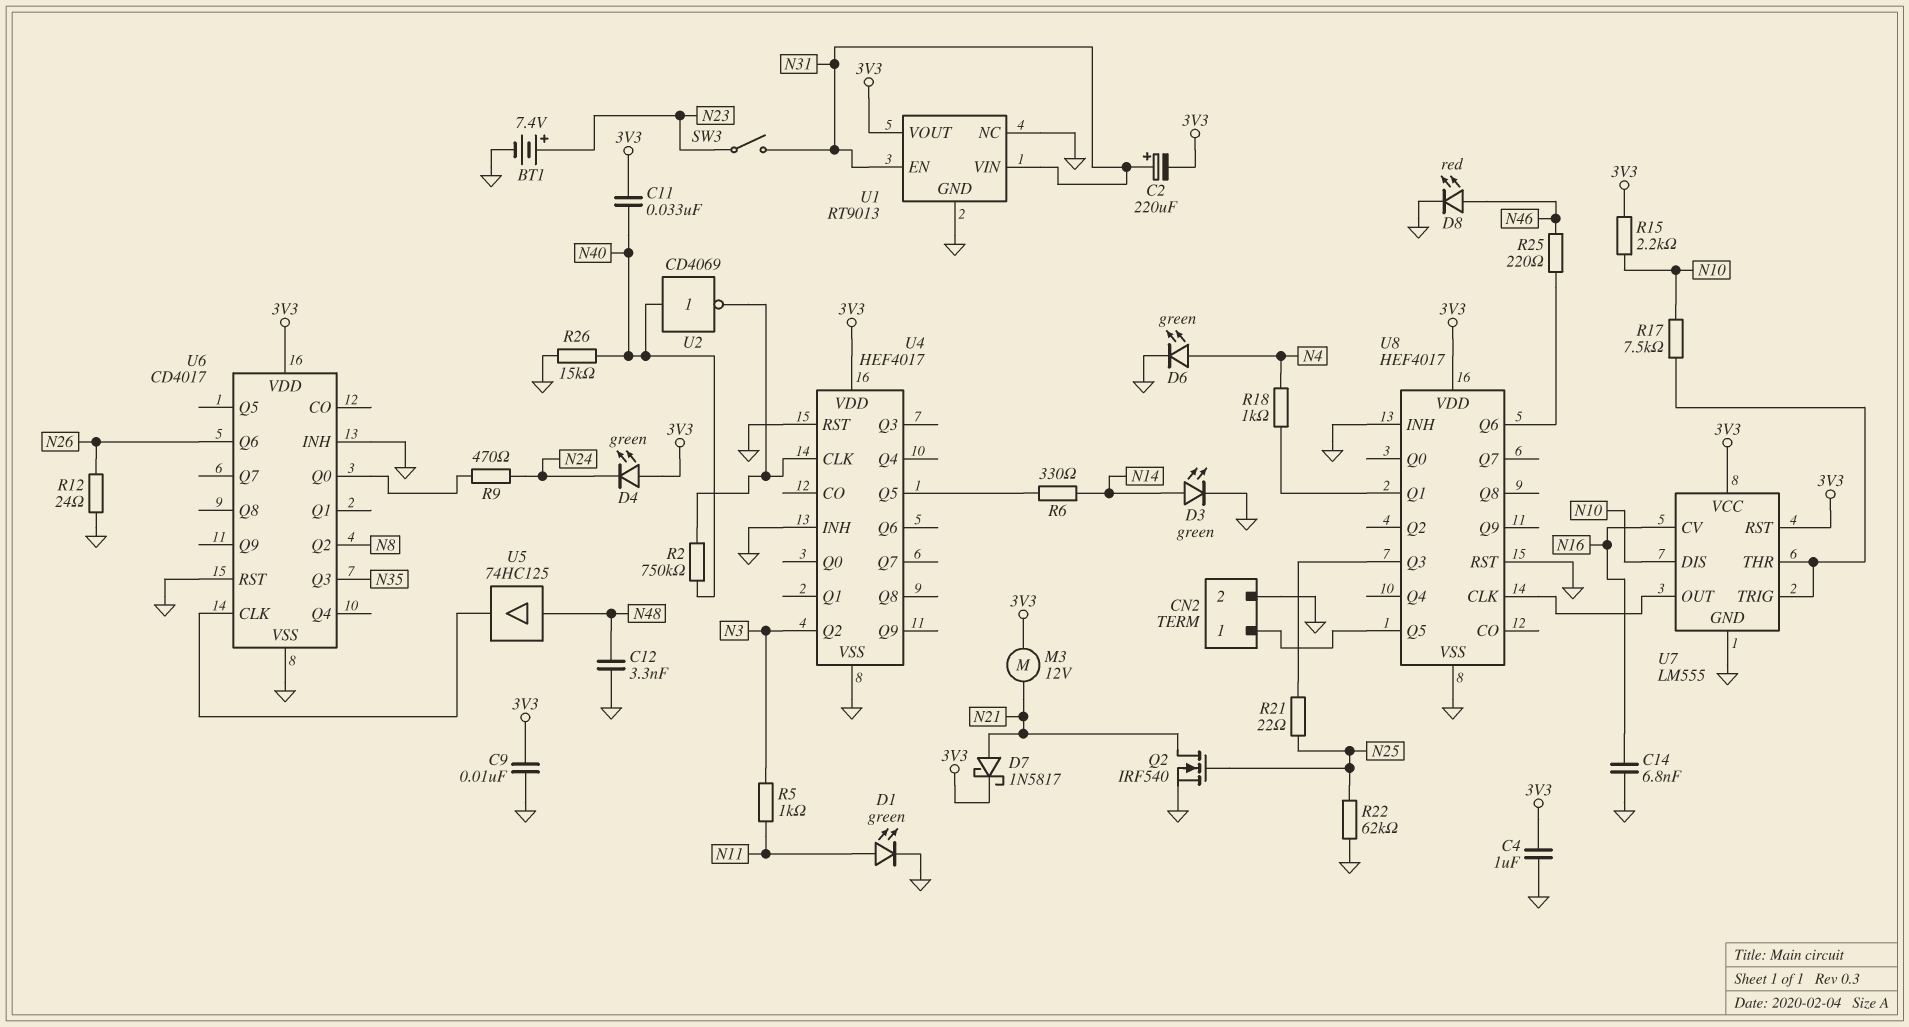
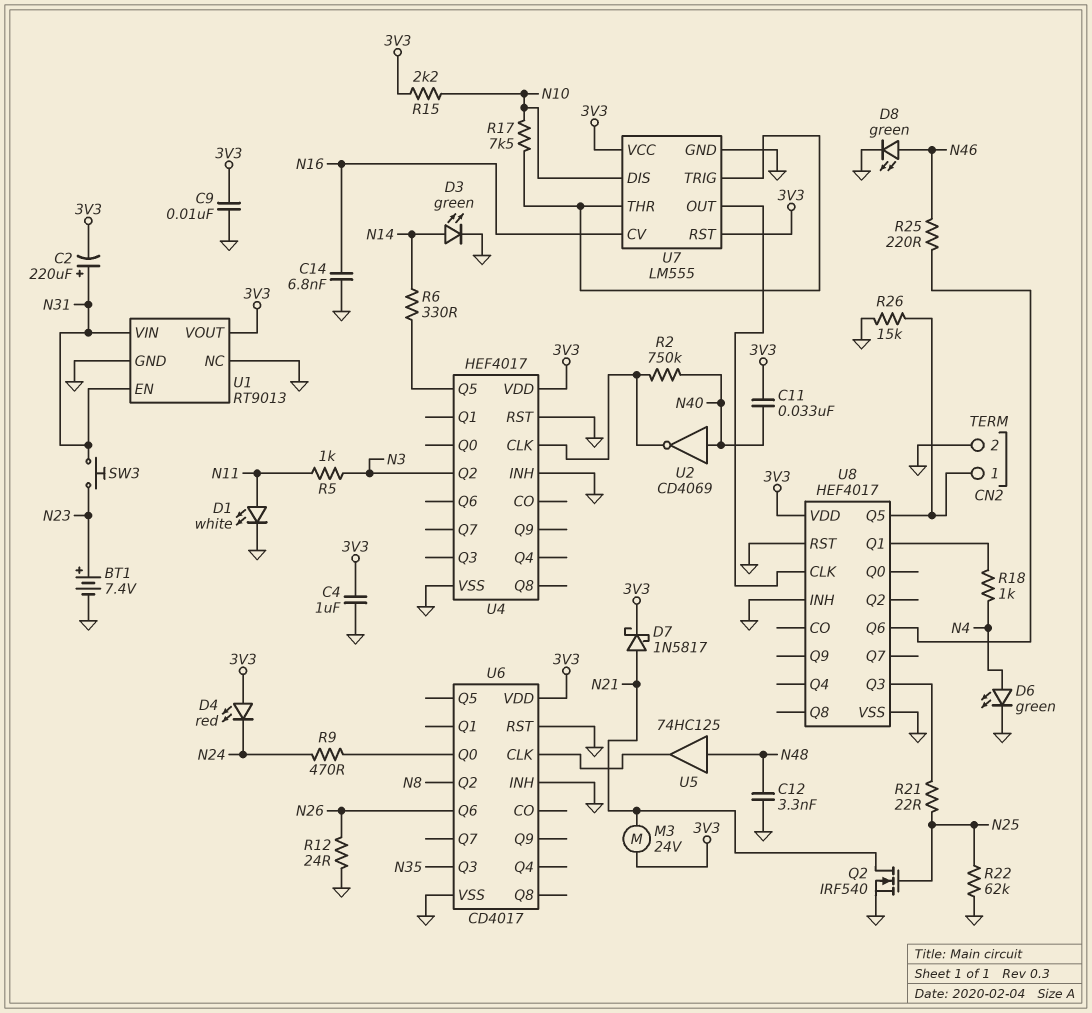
D1: LED green (A N11, K GND) -> LED white (A N11, K GND)
D4: LED green (A 3V3, K N24) -> LED red (A 3V3, K N24)
D8: LED red (A N46, K GND) -> LED green (A N46, K GND)
M3: motor 12V (3V3, N21) -> motor 24V (3V3, N21)
R26: 15k (GND, N40) -> 15k (CN2/1, GND)
SW3: switch (N23, N31) -> button (N23, N31)

